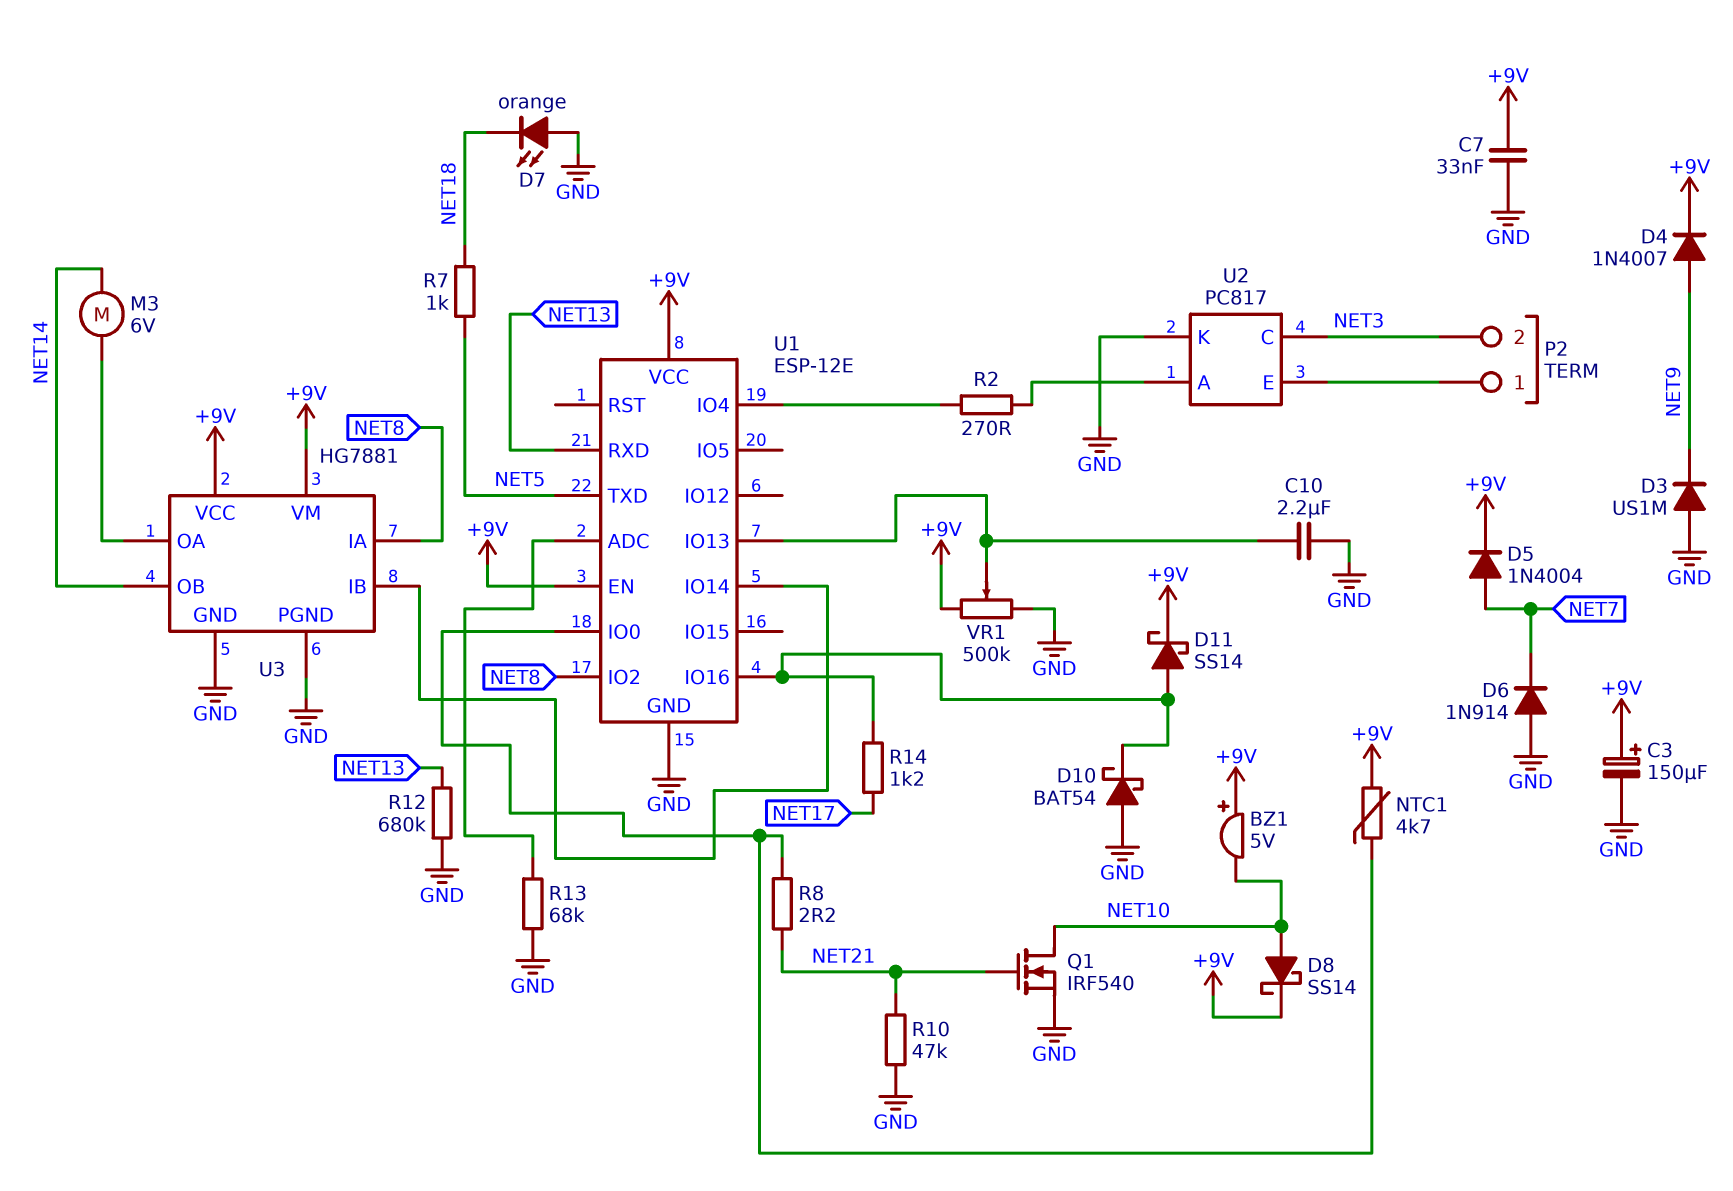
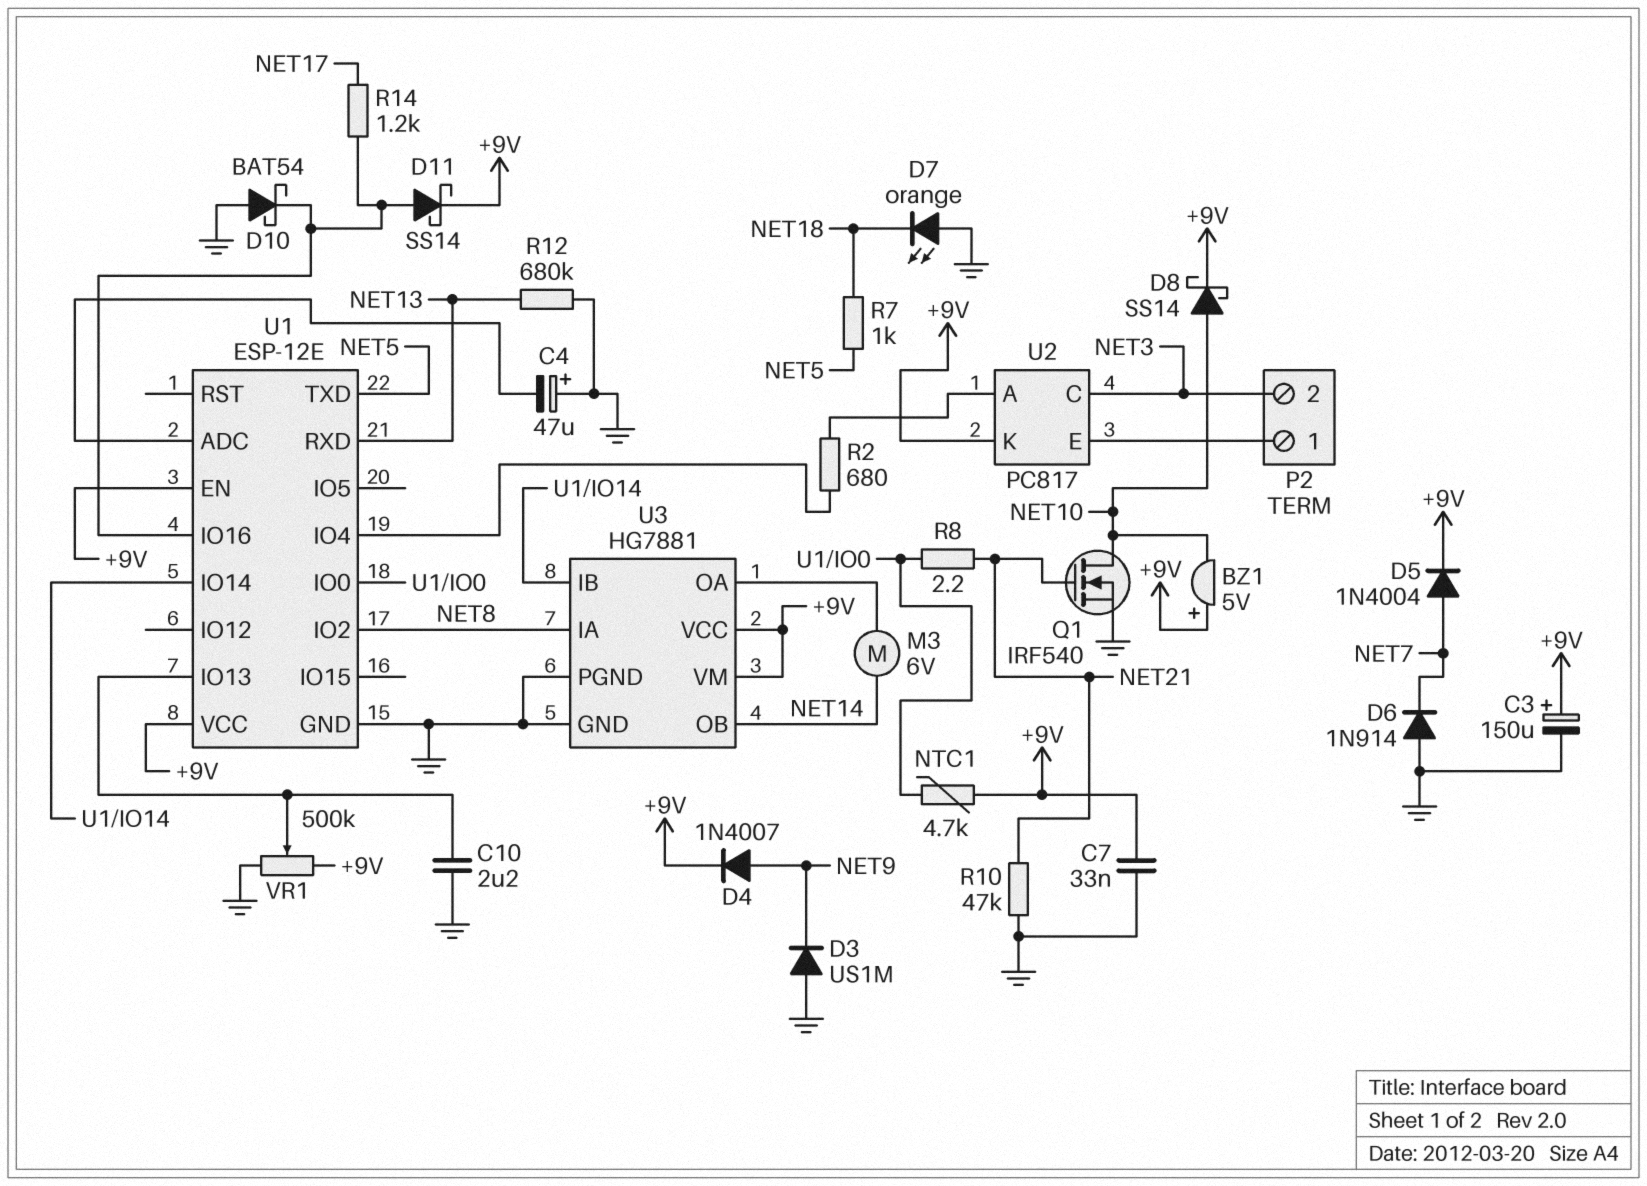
C4: none -> 47uF (plus GND, minus U1/ADC)
R2: 270 (U1/IO4, U2/A) -> 680 (U1/IO4, U2/A)
R13: 68k (GND, U1/ADC) -> none
U2 pin K: GND -> +9V

